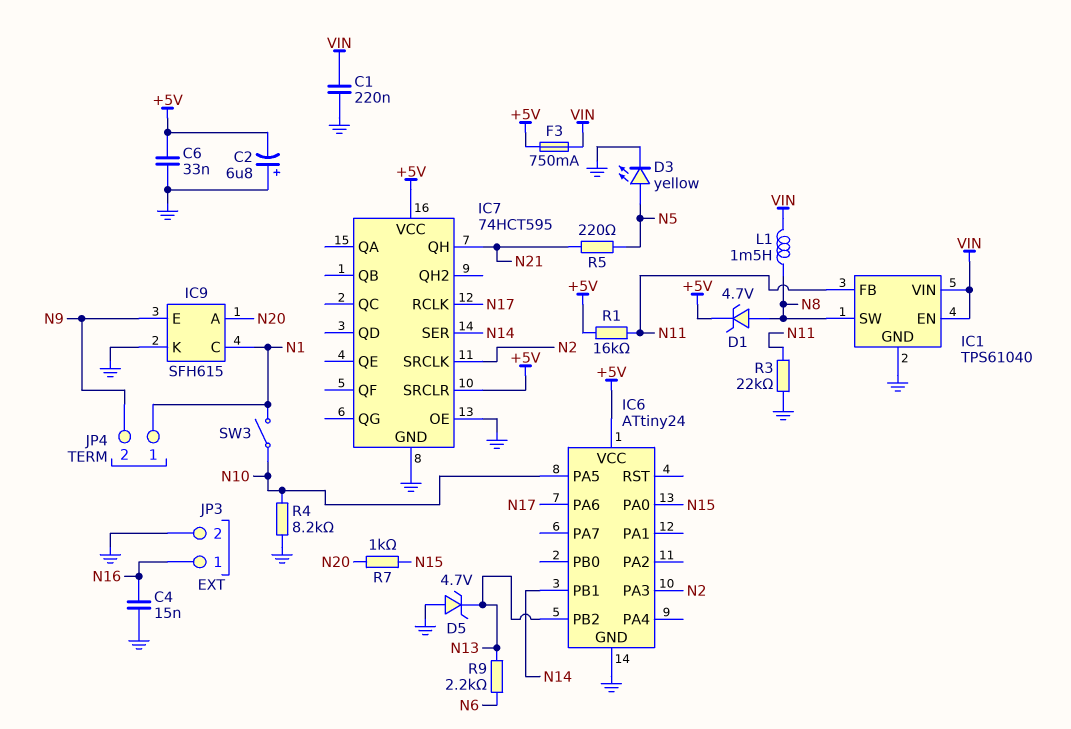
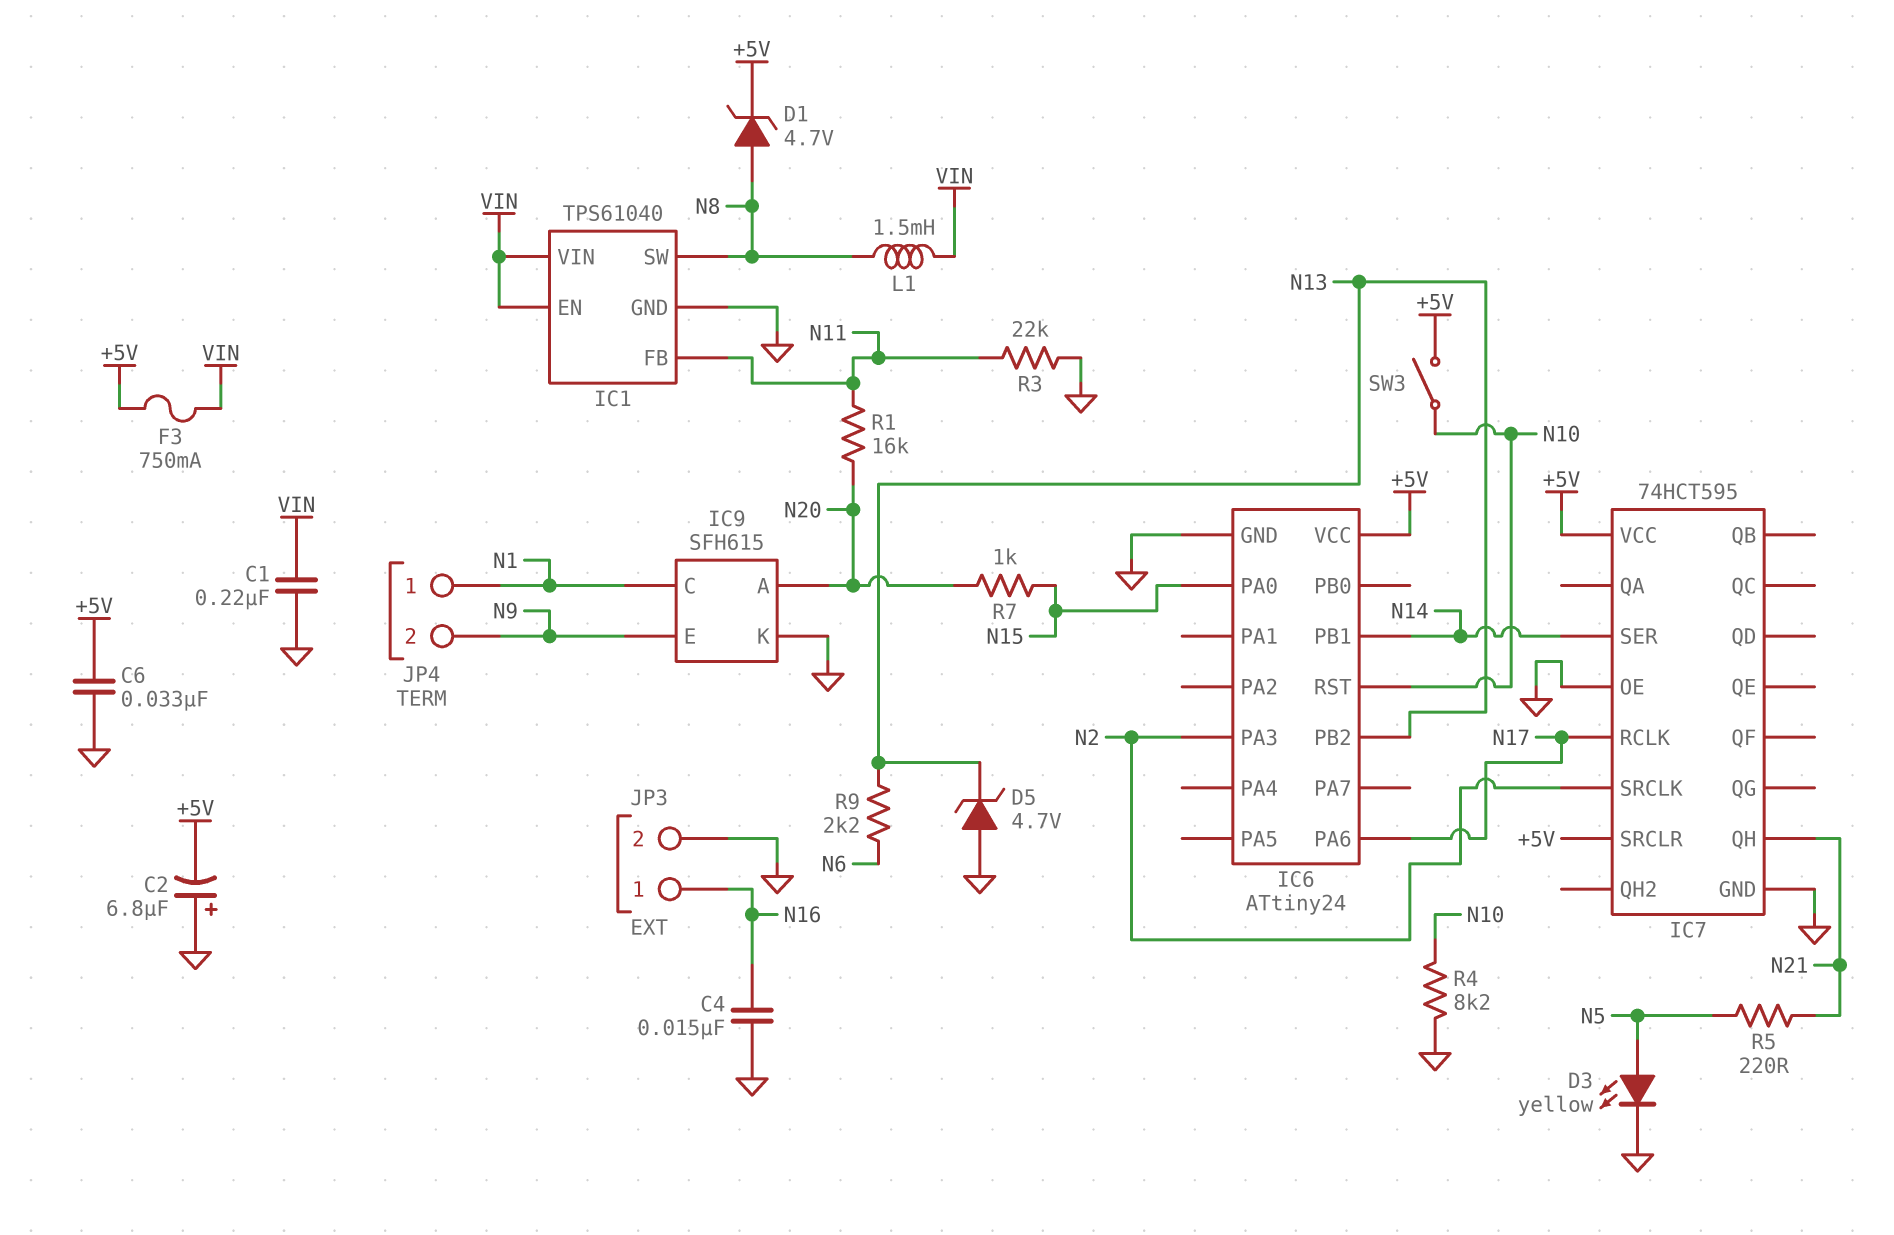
IC6 pin PA5: N10 -> none
IC6 pin RST: none -> N10
R1: 16k (+5V, N11) -> 16k (N11, N20)
SW3: switch (N1, N10) -> switch (+5V, N10)

